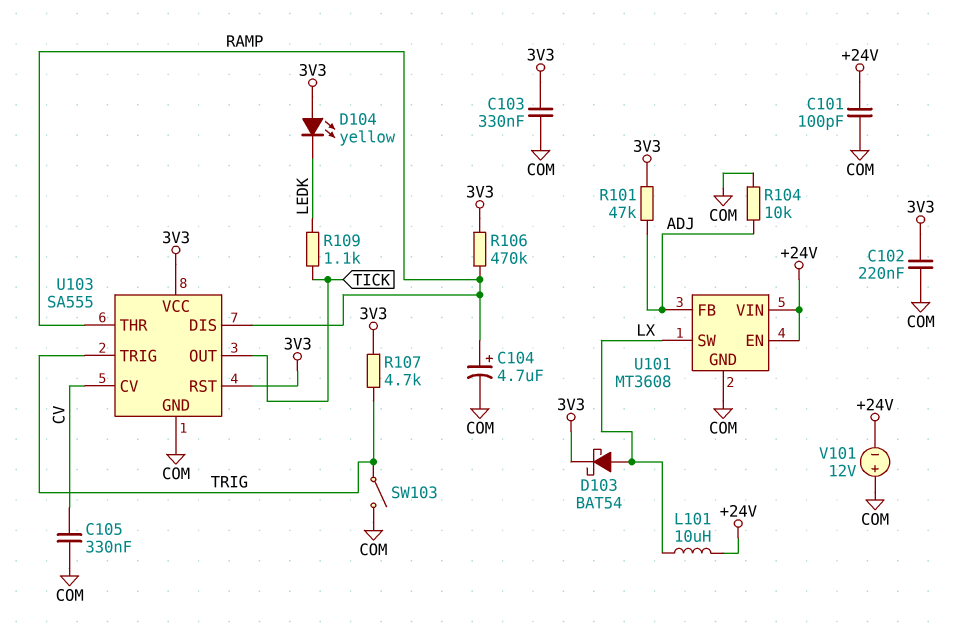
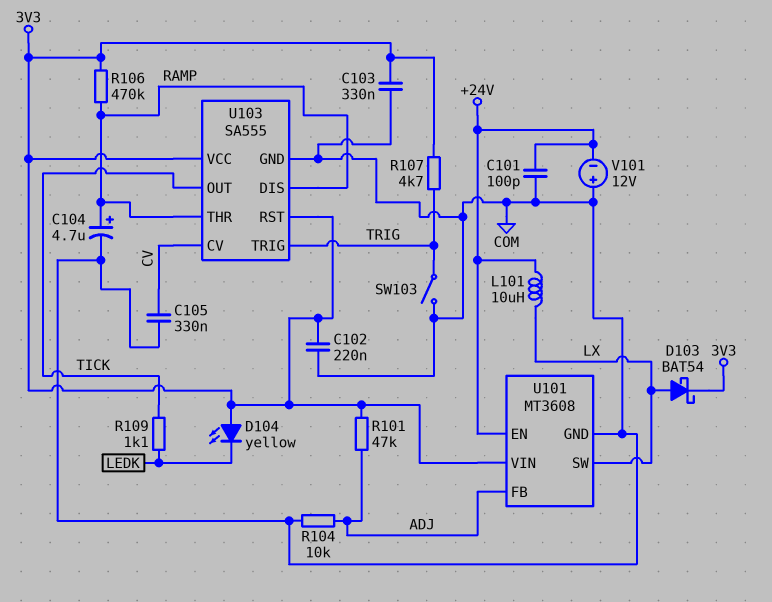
U101 pin VIN: +24V -> 3V3

